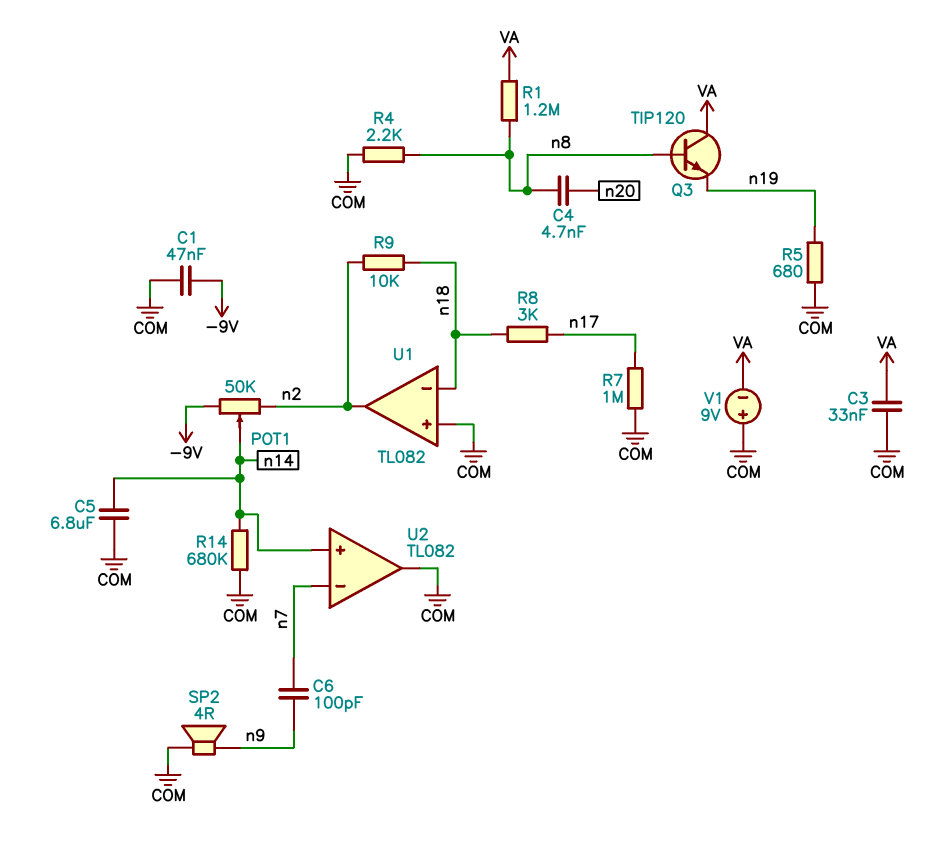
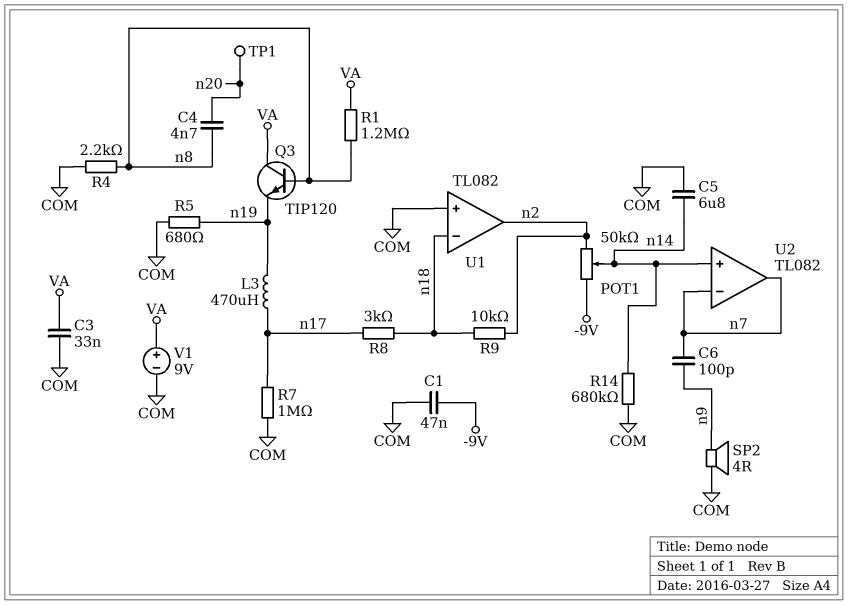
L3: none -> 470uH (n17, n19)
TP1: none -> test point (n20)
U2 pin out: COM -> n7
V1: 9V (plus COM, minus VA) -> 9V (plus VA, minus COM)

